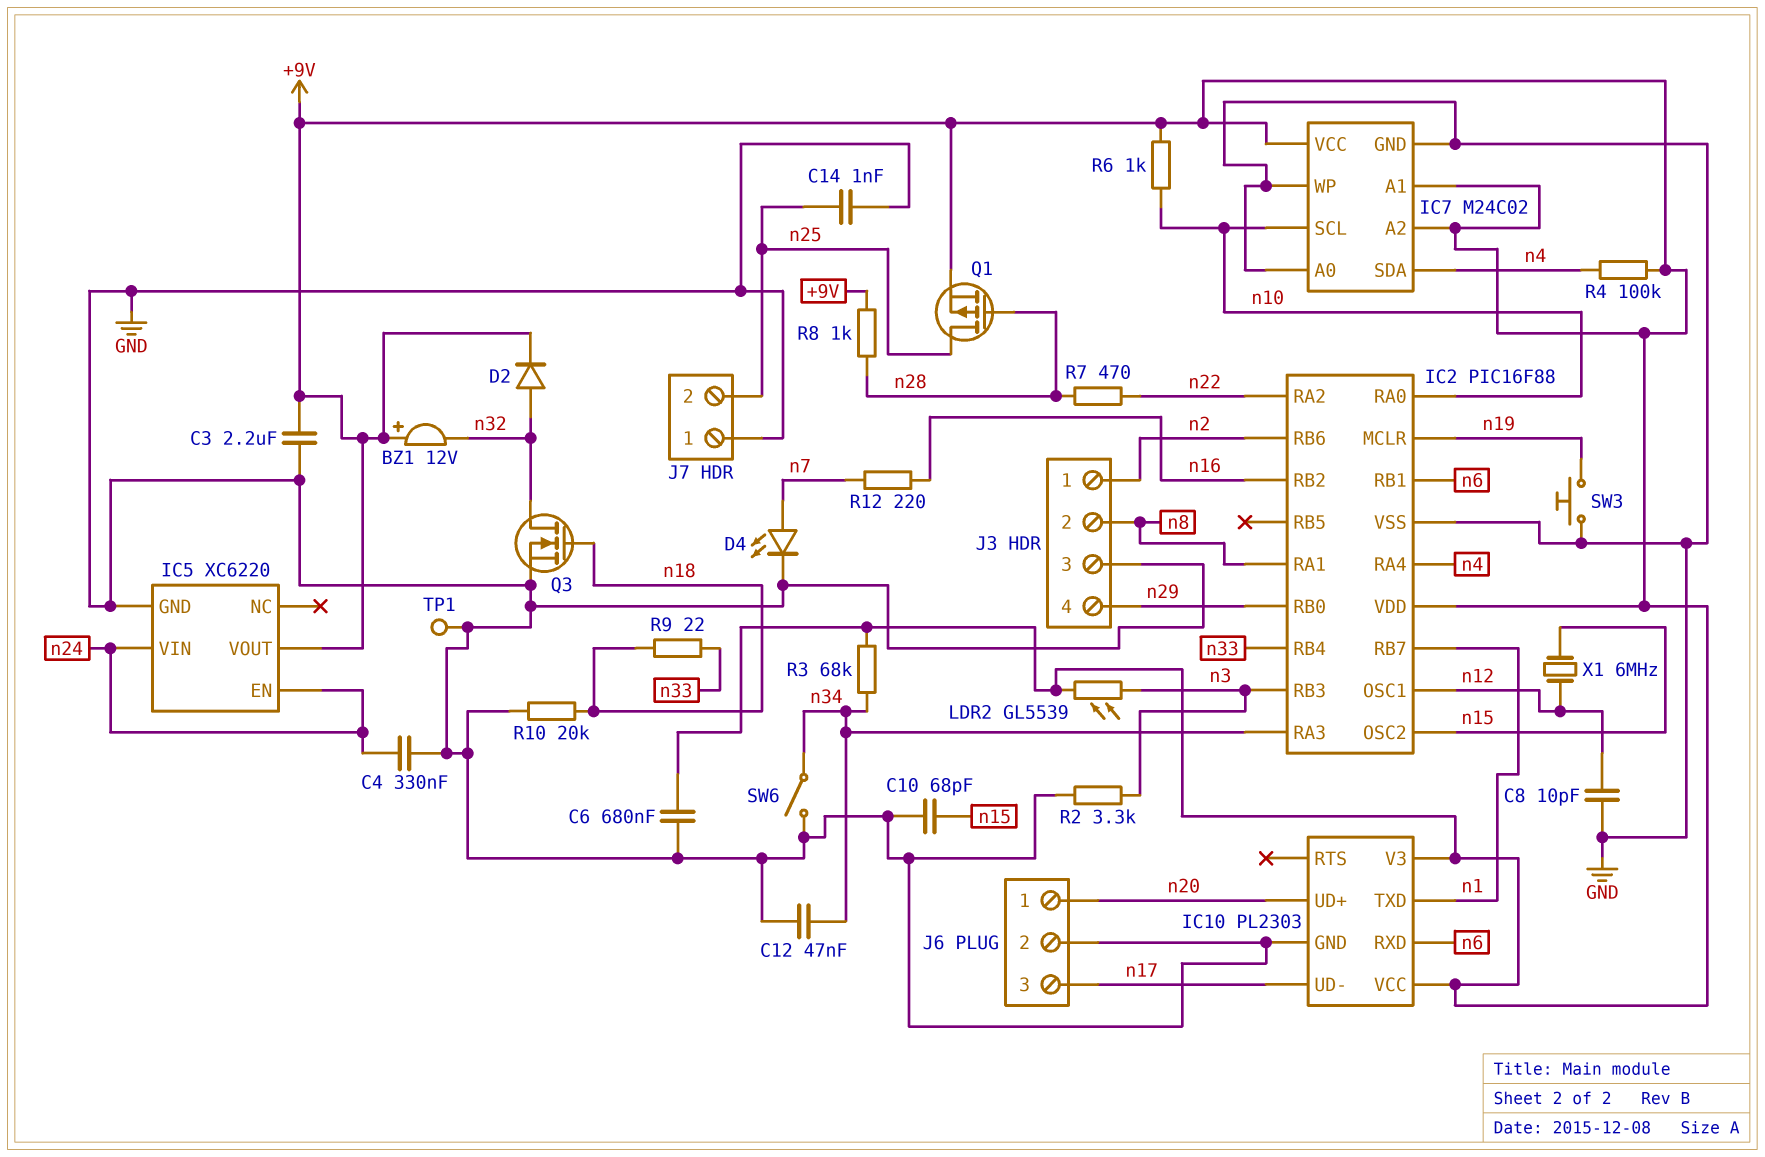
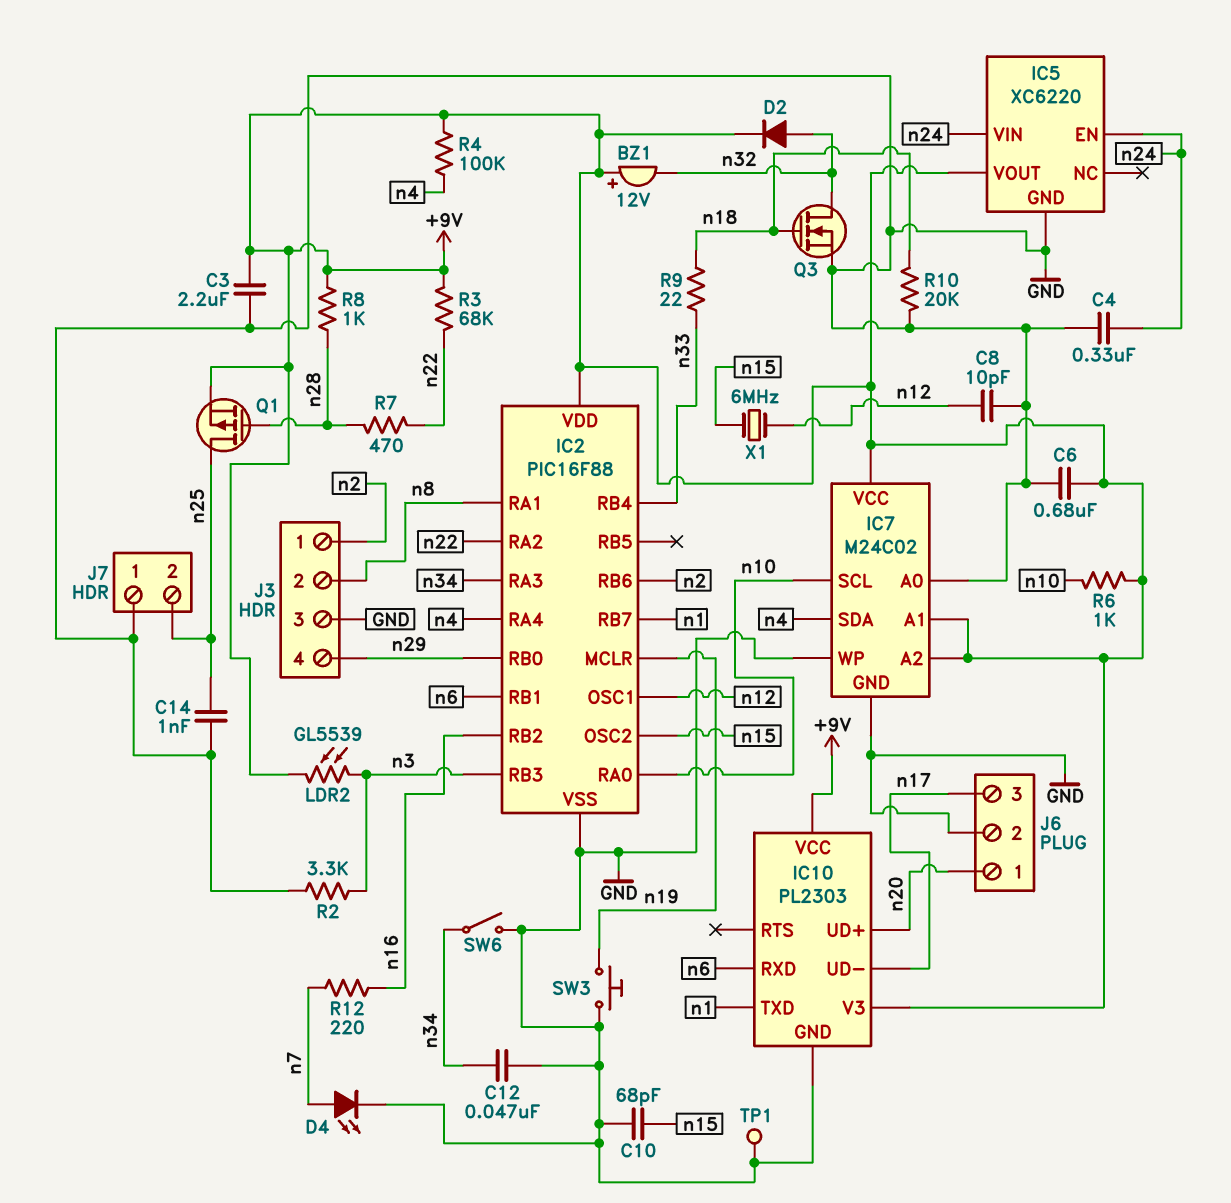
R3: 68k (+9V, n34) -> 68k (+9V, n22)

